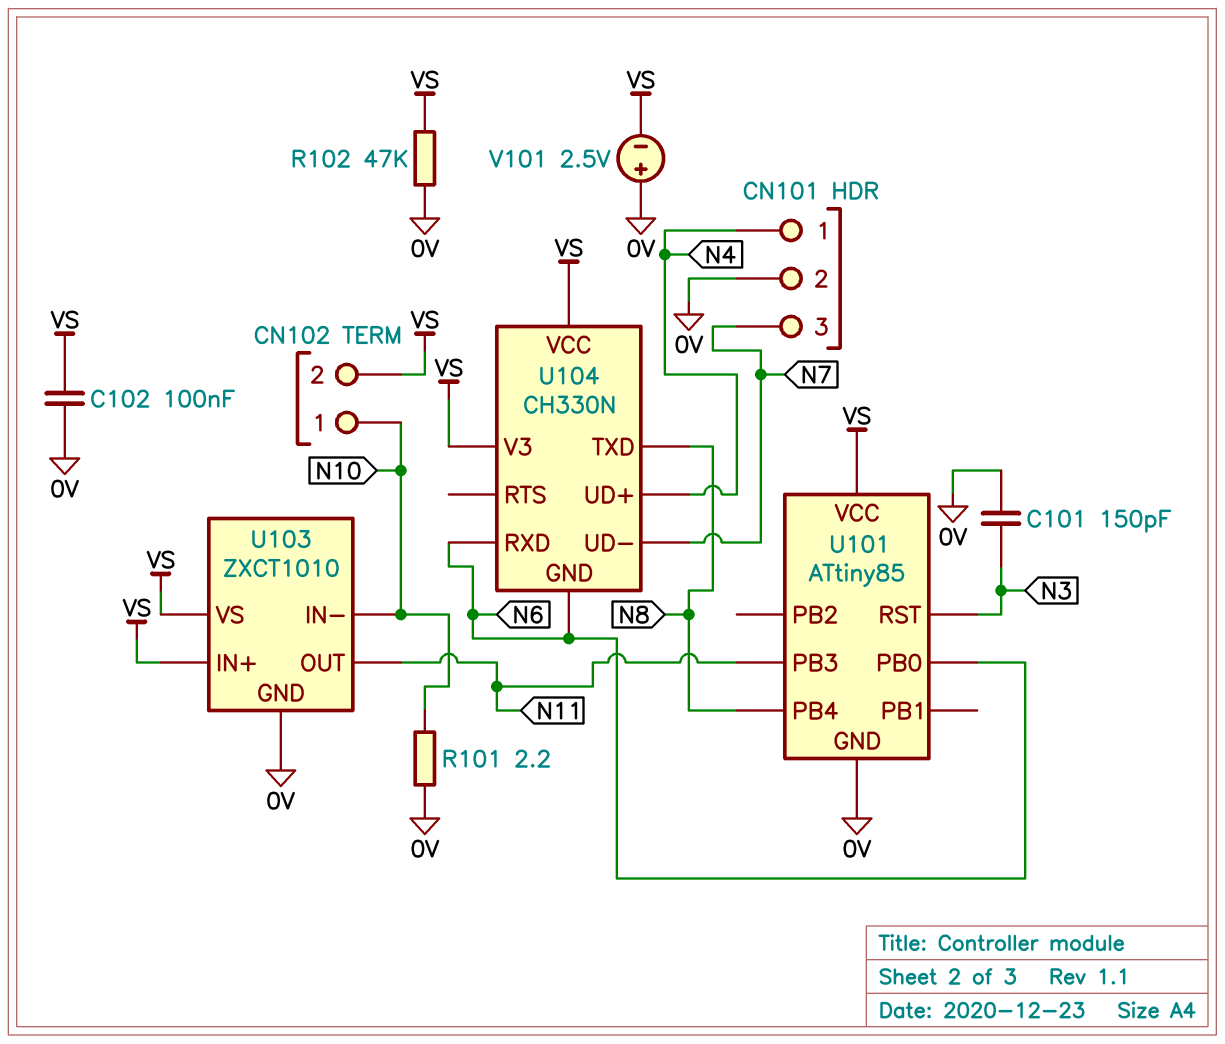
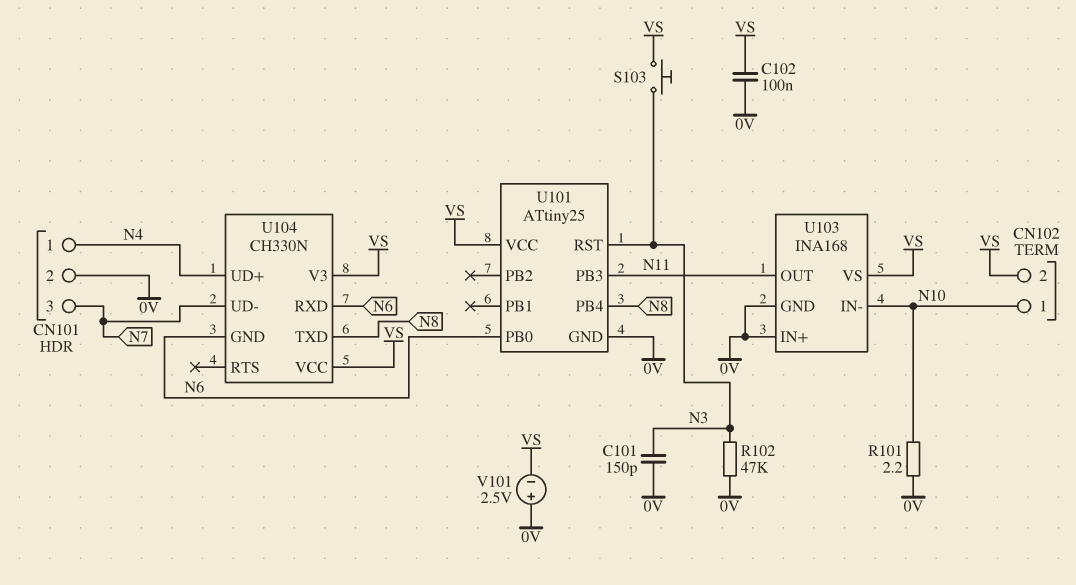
R102: 47k (0V, VS) -> 47k (0V, N3)
S103: none -> button (N3, VS)
U101: ATtiny85 -> ATtiny25
U103: ZXCT1010 -> INA168
U103 pin IN+: VS -> 0V

